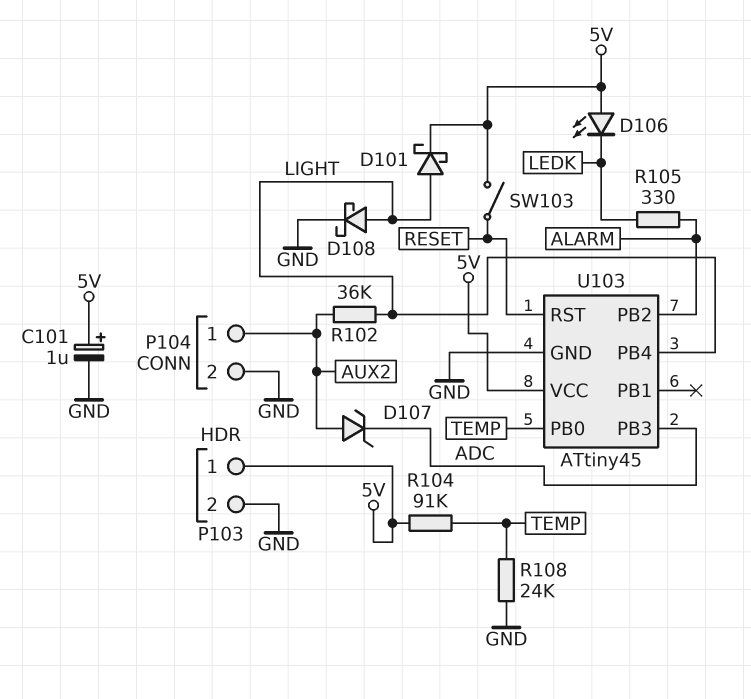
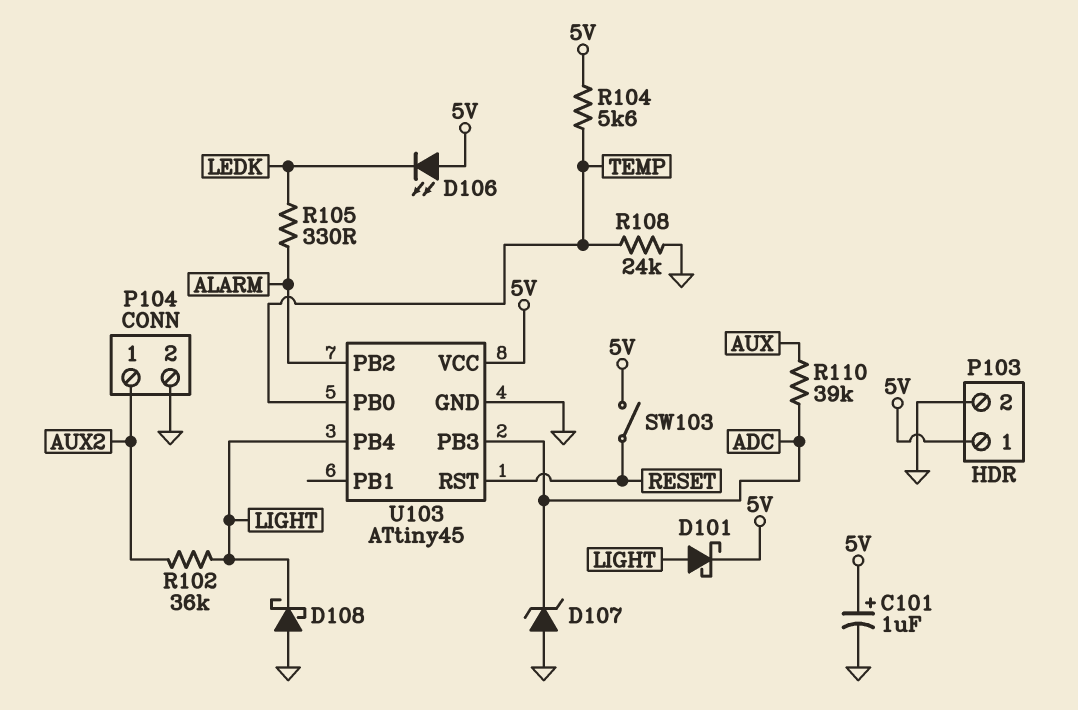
D107: zener (A AUX2, K ADC) -> zener (A GND, K ADC)
D108: schottky (A LIGHT, K GND) -> schottky (A GND, K LIGHT)
R104: 91k (5V, TEMP) -> 5.6k (5V, TEMP)
R110: none -> 39k (ADC, AUX)

